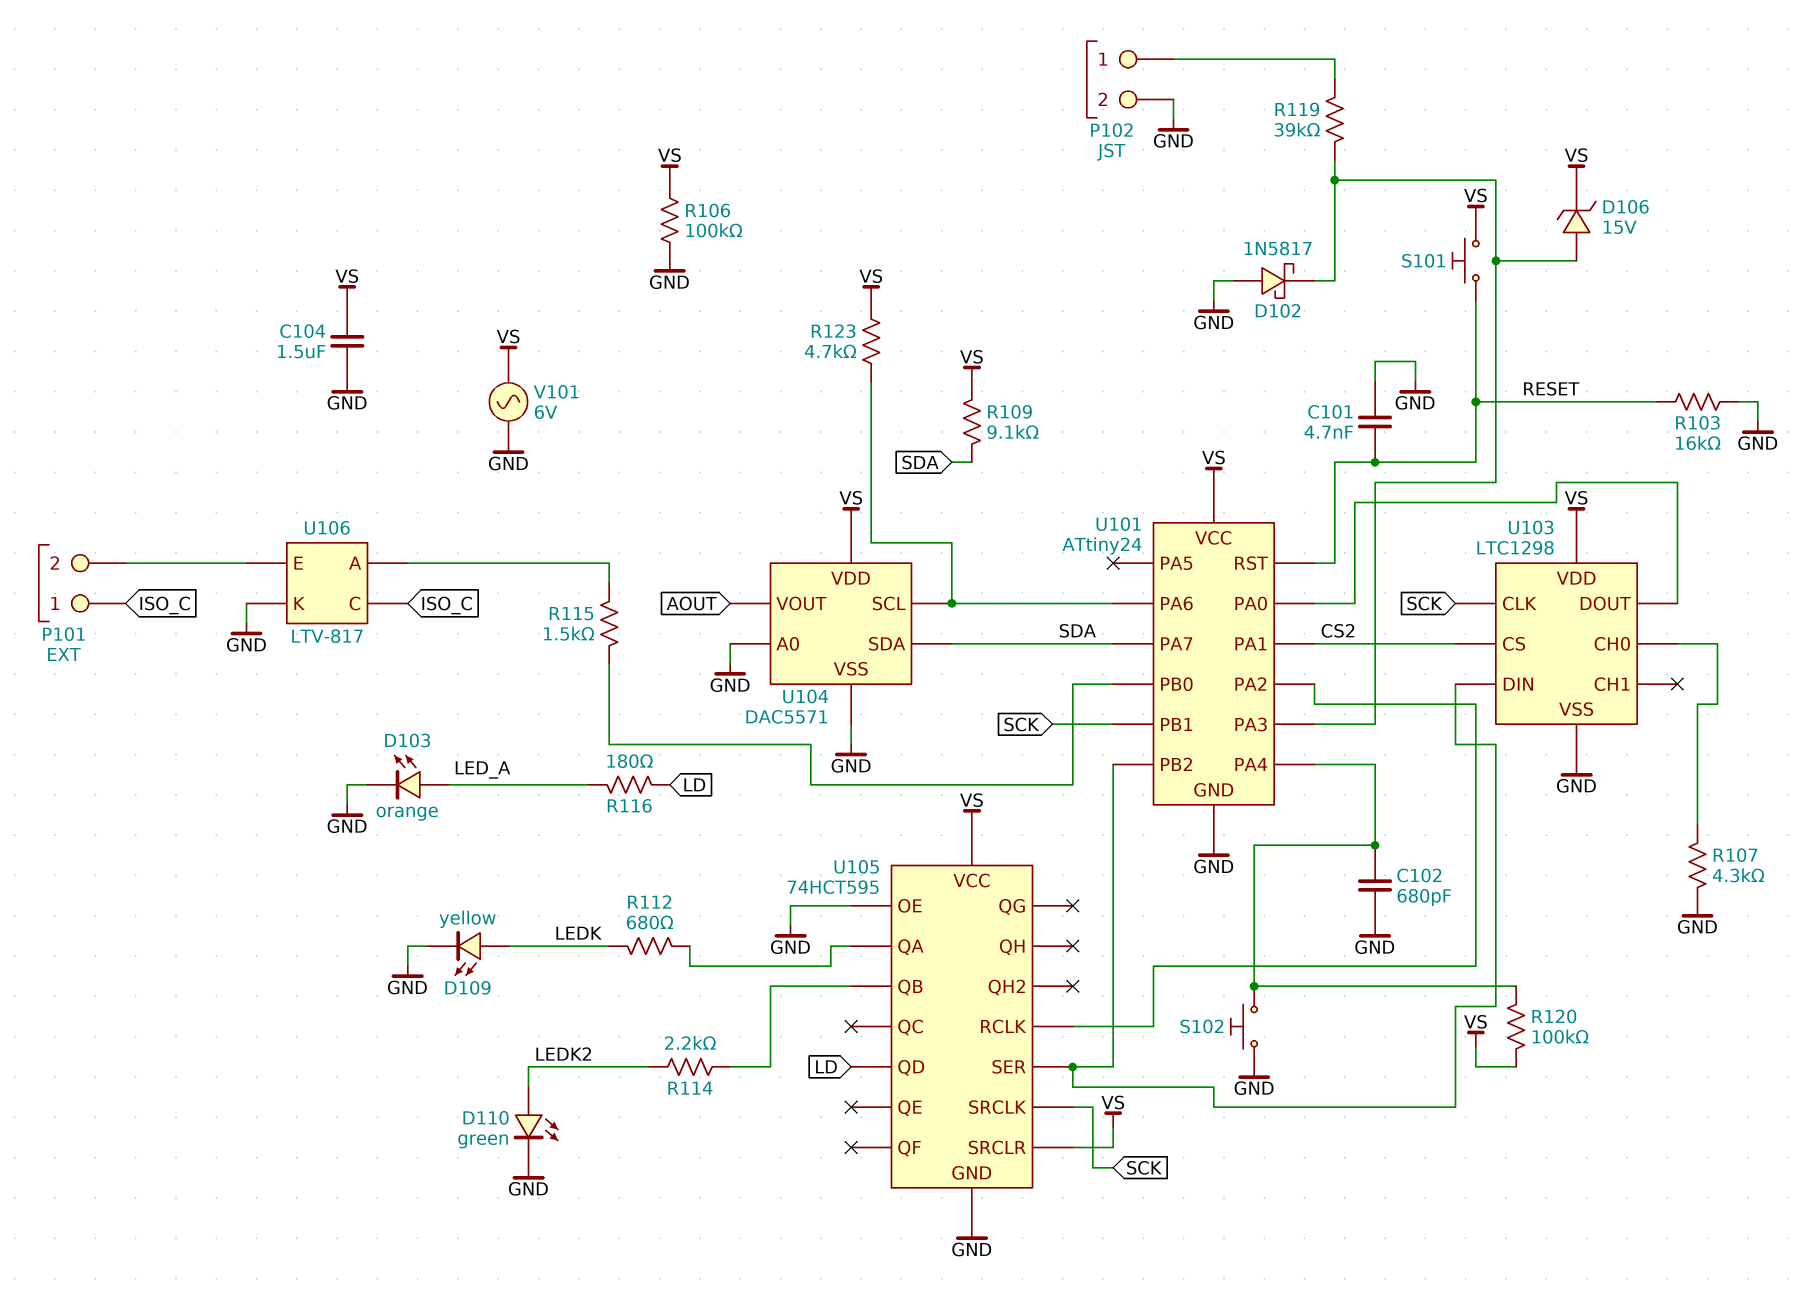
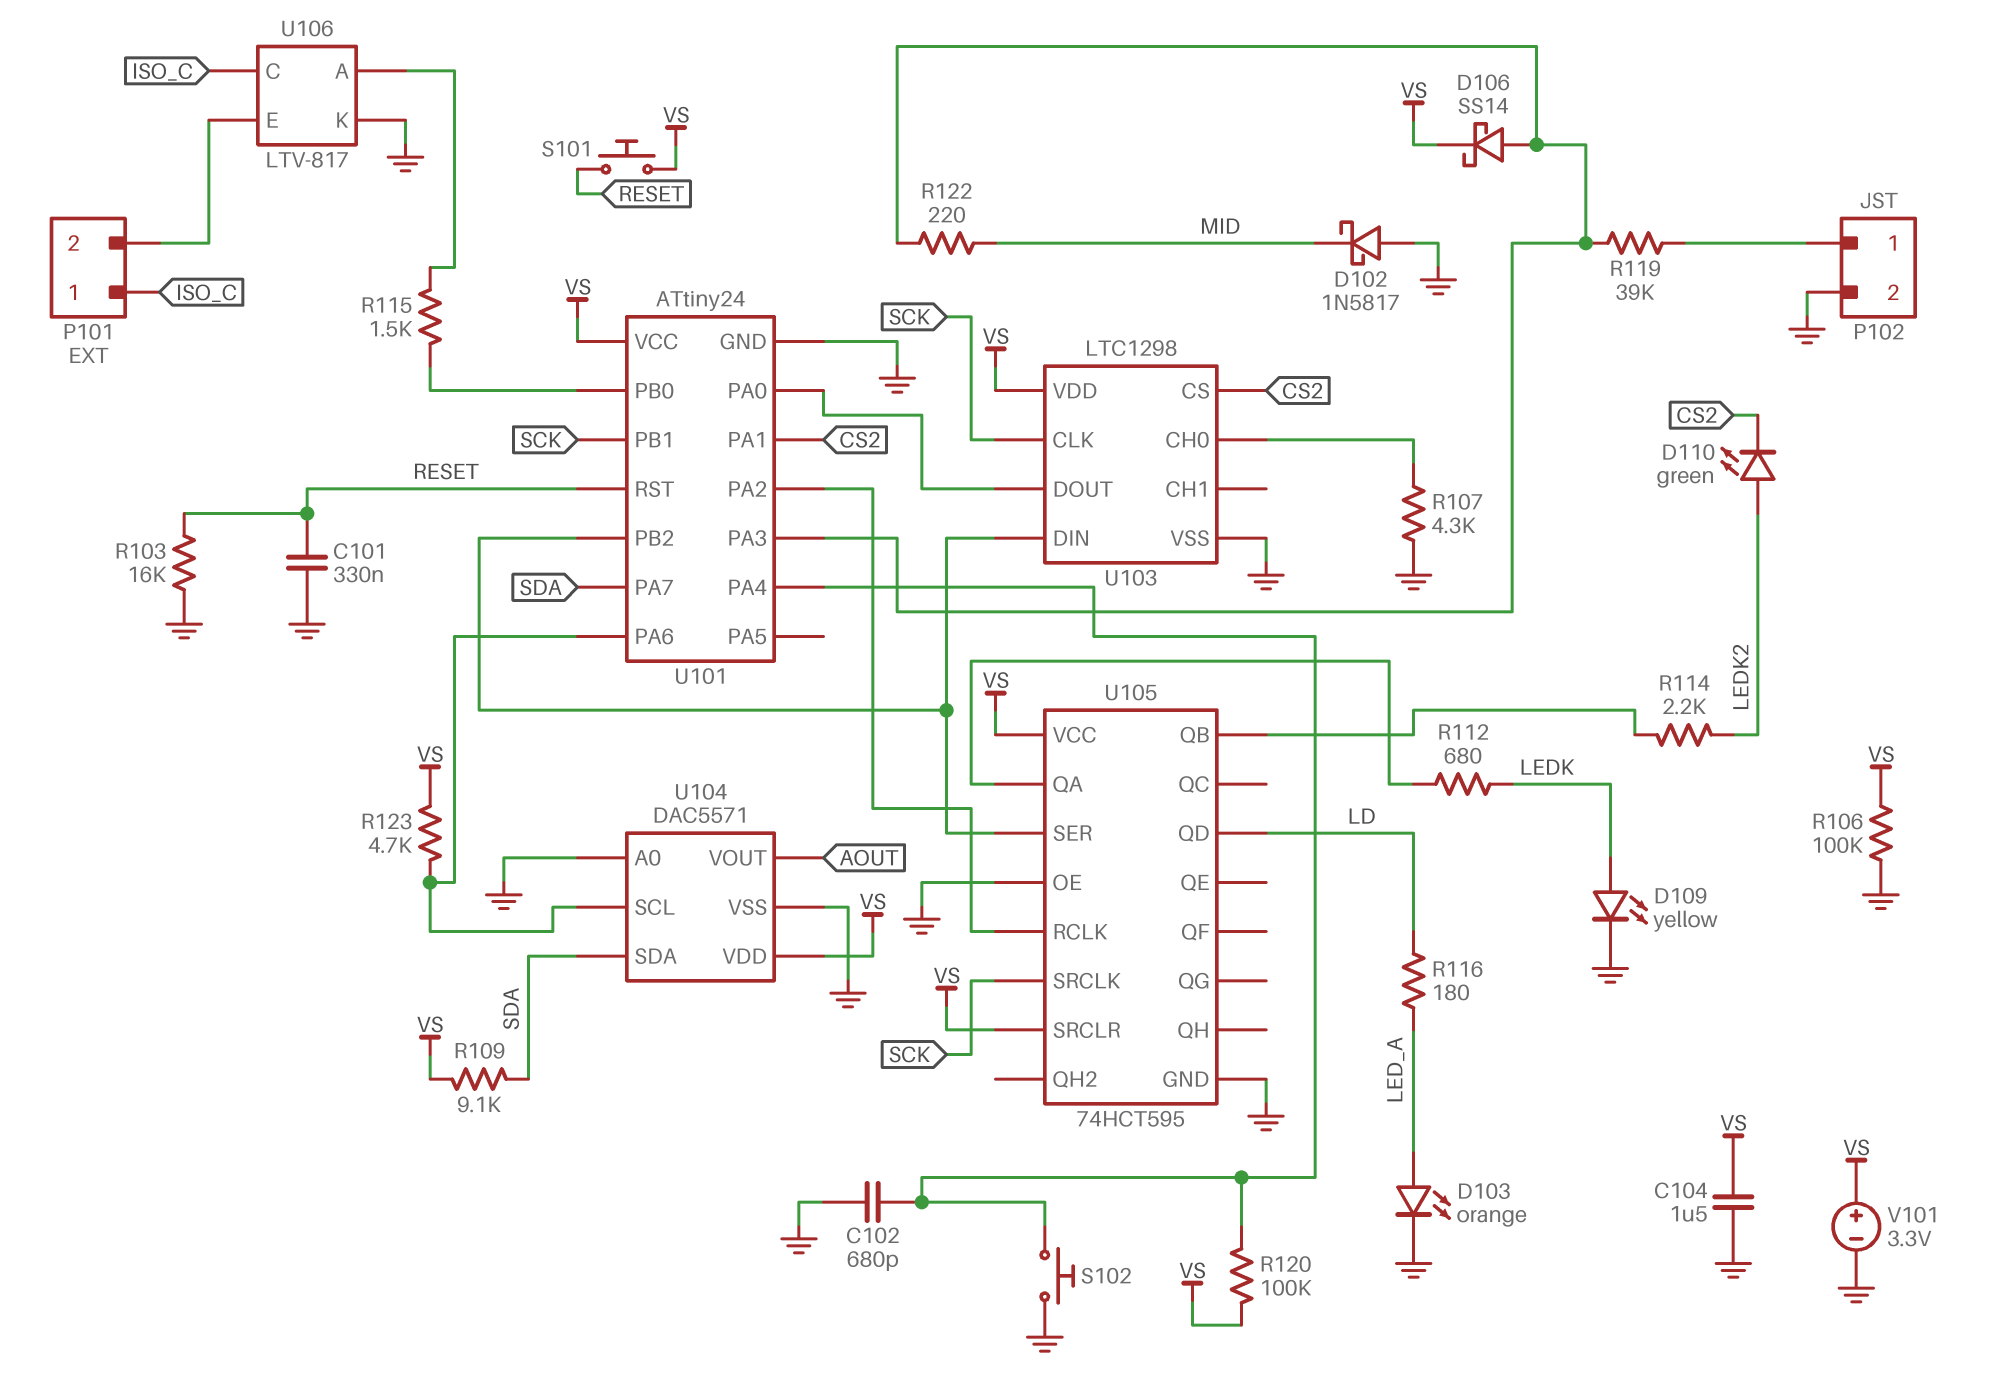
C101: 4.7nF (GND, RESET) -> 330nF (GND, RESET)
D102: schottky 1N5817 (A GND, K U101/PA3) -> schottky 1N5817 (A GND, K MID)
D106: zener 15V (A U101/PA3, K VS) -> schottky SS14 (A U101/PA3, K VS)
D110: LED green (A LEDK2, K GND) -> LED green (A LEDK2, K CS2)
R122: none -> 220 (MID, U101/PA3)
V101: AC 6V (GND, VS) -> 3.3V (plus VS, minus GND)

